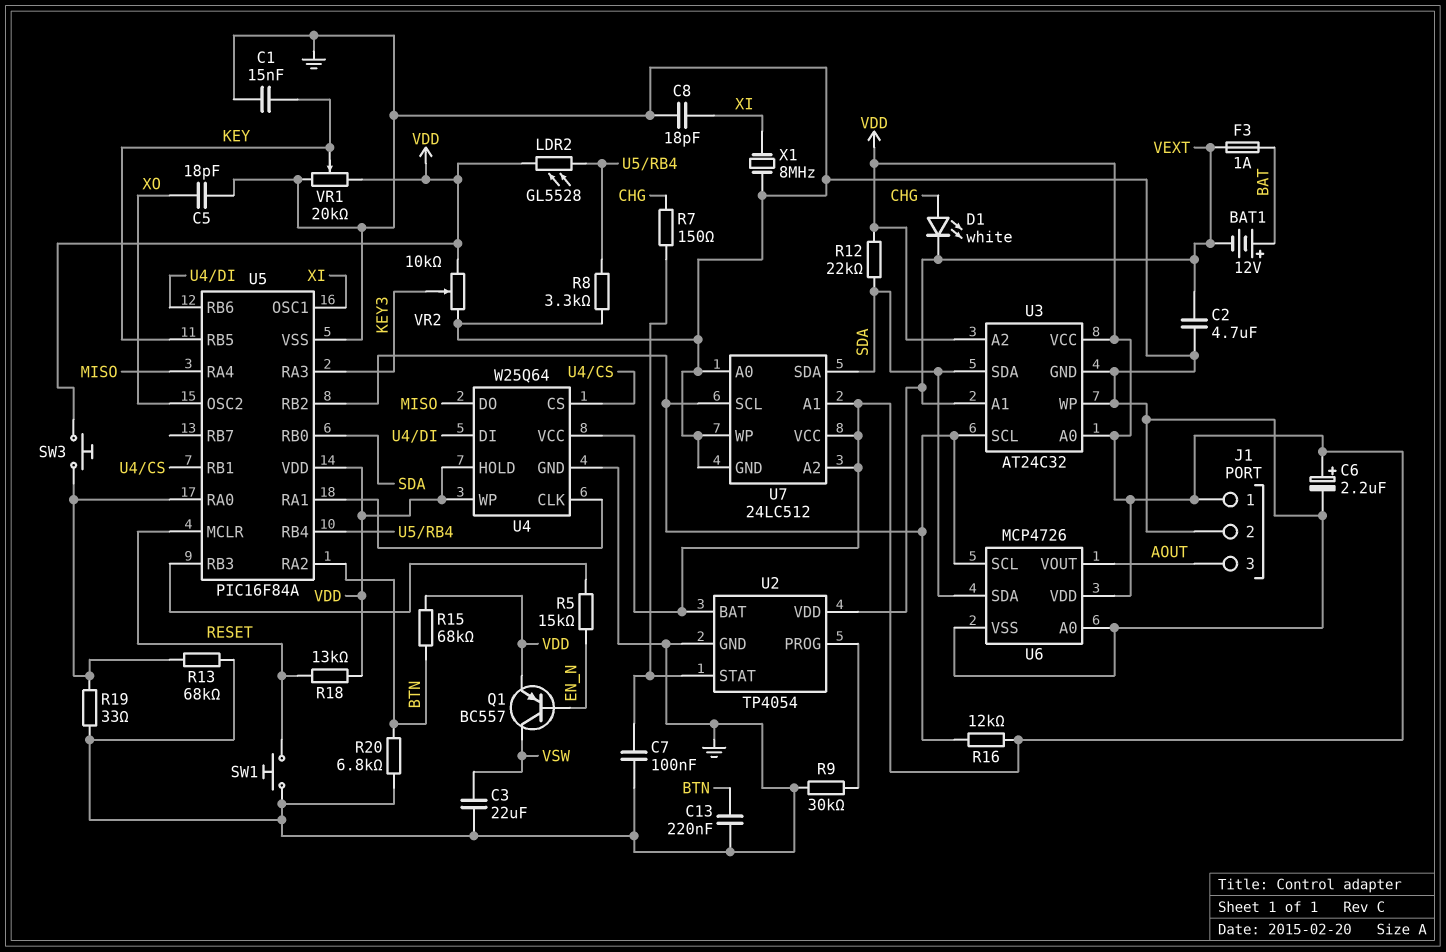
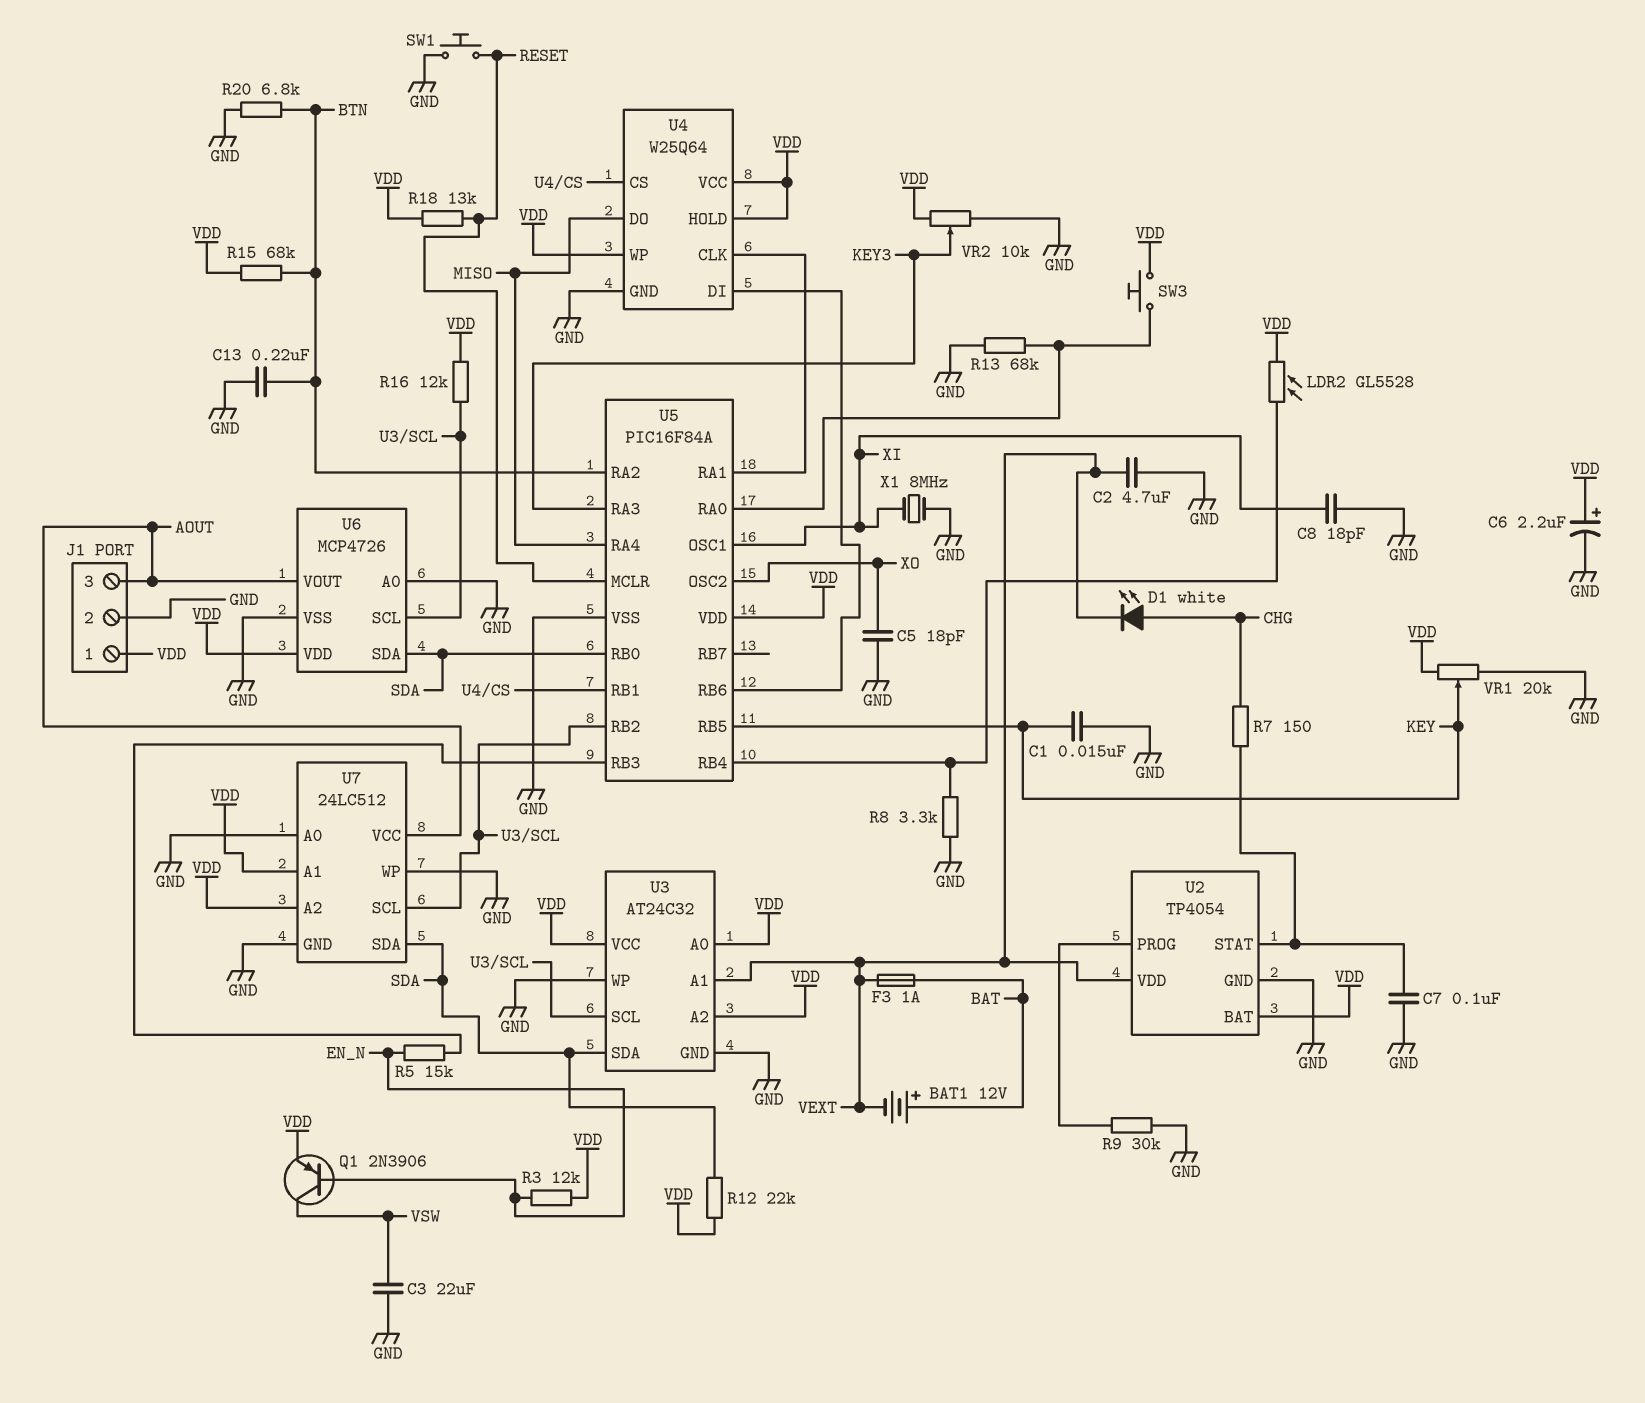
Q1: PNP BC557 (B EN_N, C VSW, E VDD) -> PNP 2N3906 (B EN_N, C VSW, E VDD)
R3: none -> 12k (EN_N, VDD)
R19: 33 (GND, U5/RA0) -> none
U7 pin VCC: VDD -> AOUT

